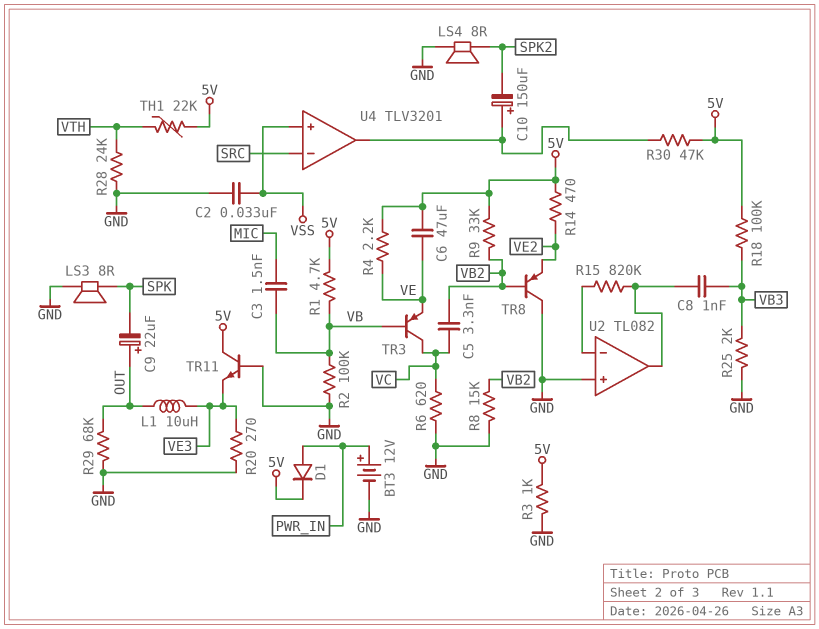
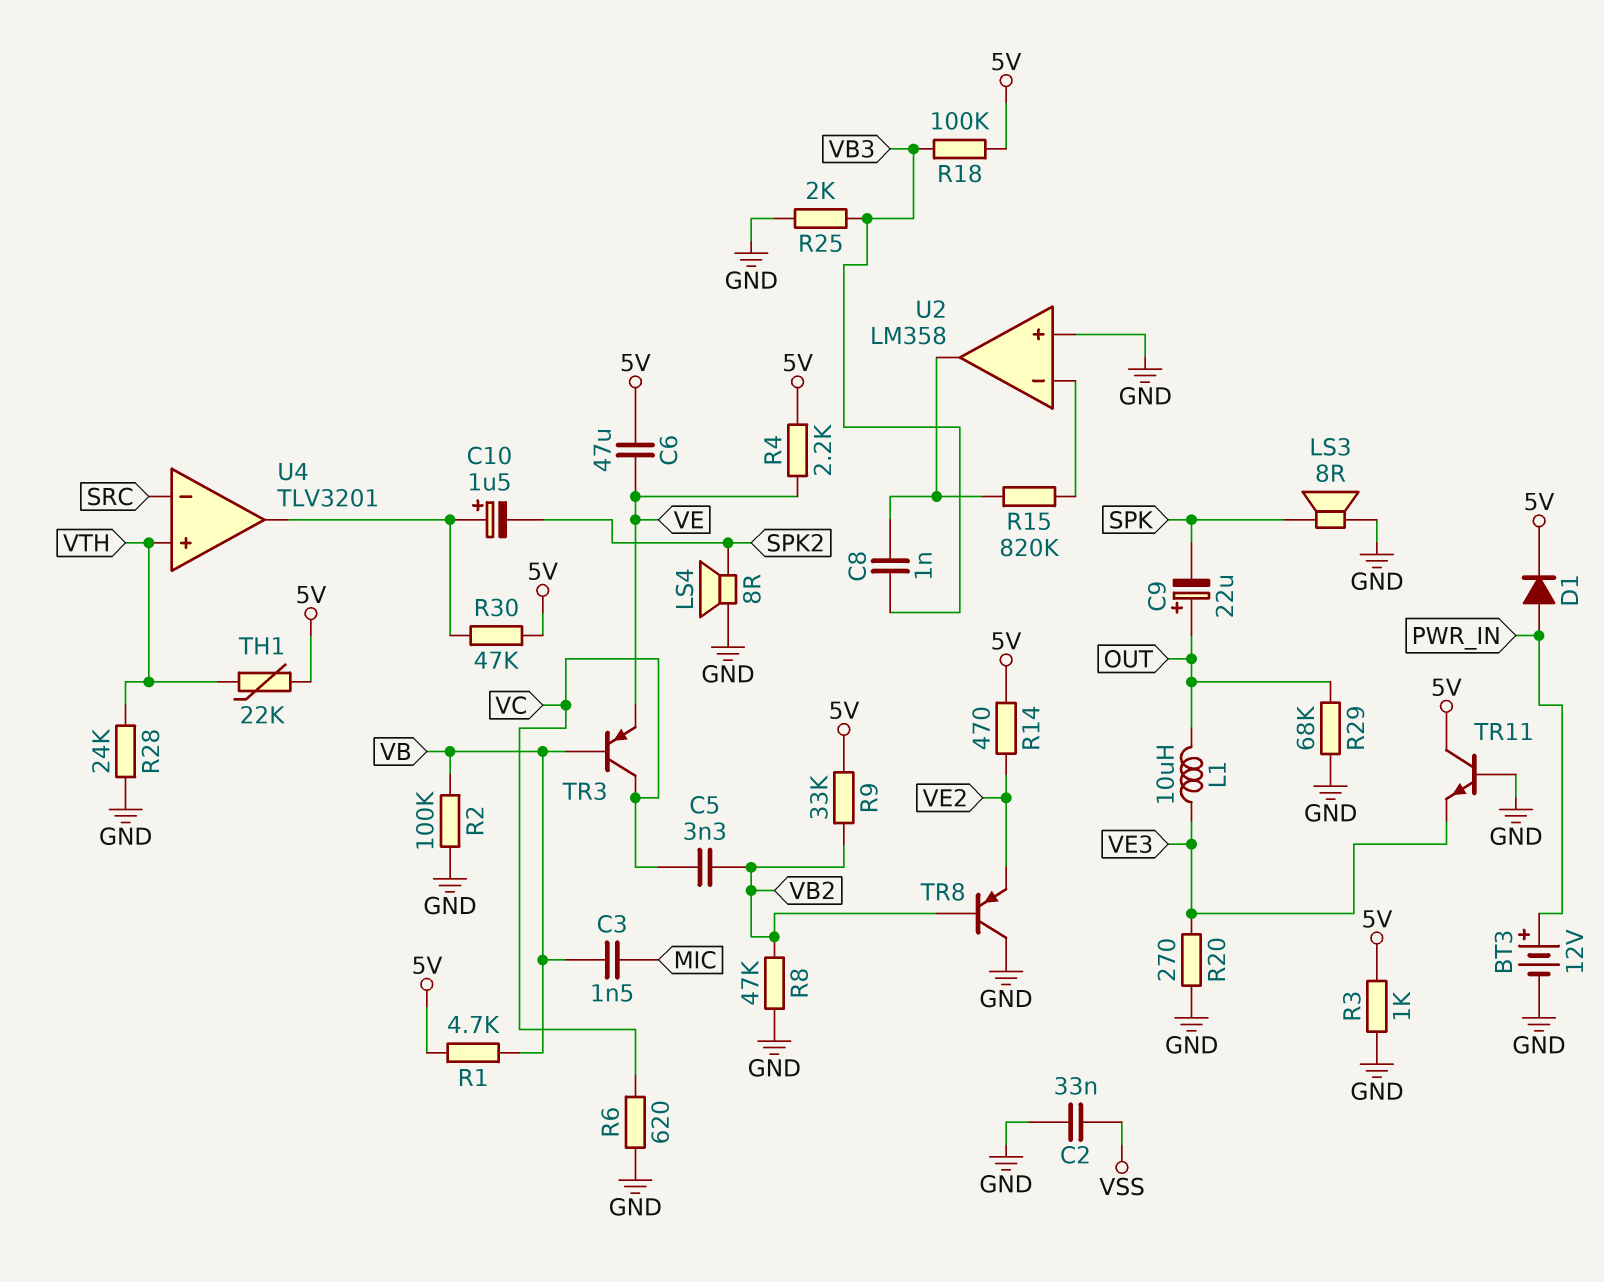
C10: 150uF (plus U4/out, minus SPK2) -> 1.5uF (plus U4/out, minus SPK2)
R8: 15k (GND, VB2) -> 47k (GND, VB2)
U2: TL082 -> LM358
U4 pin in+: VSS -> VTH

